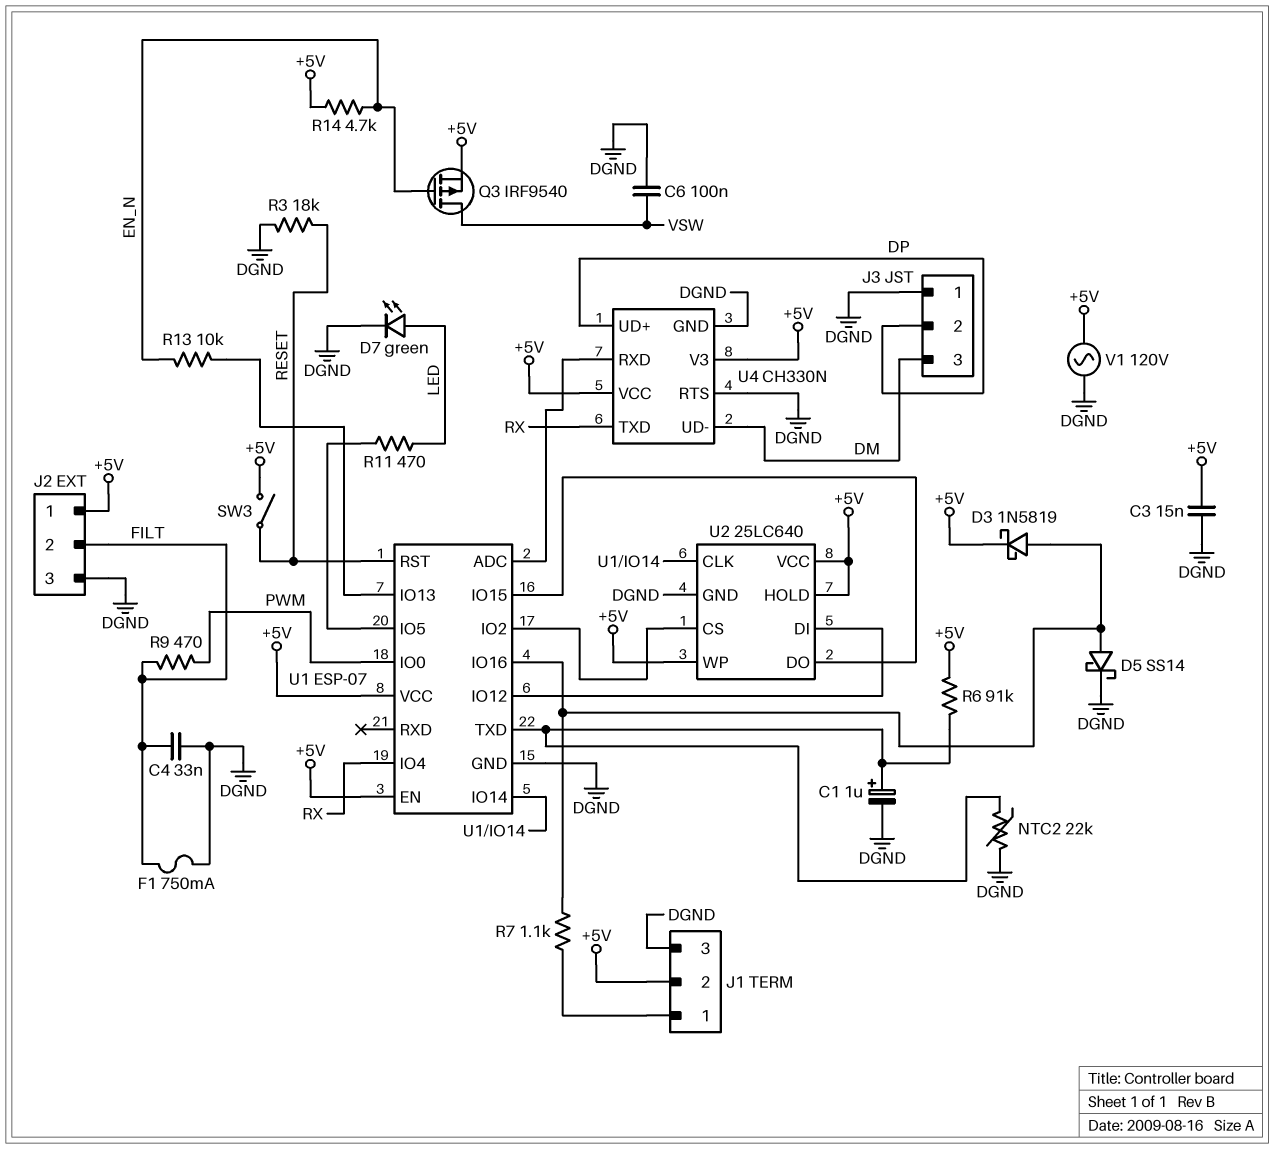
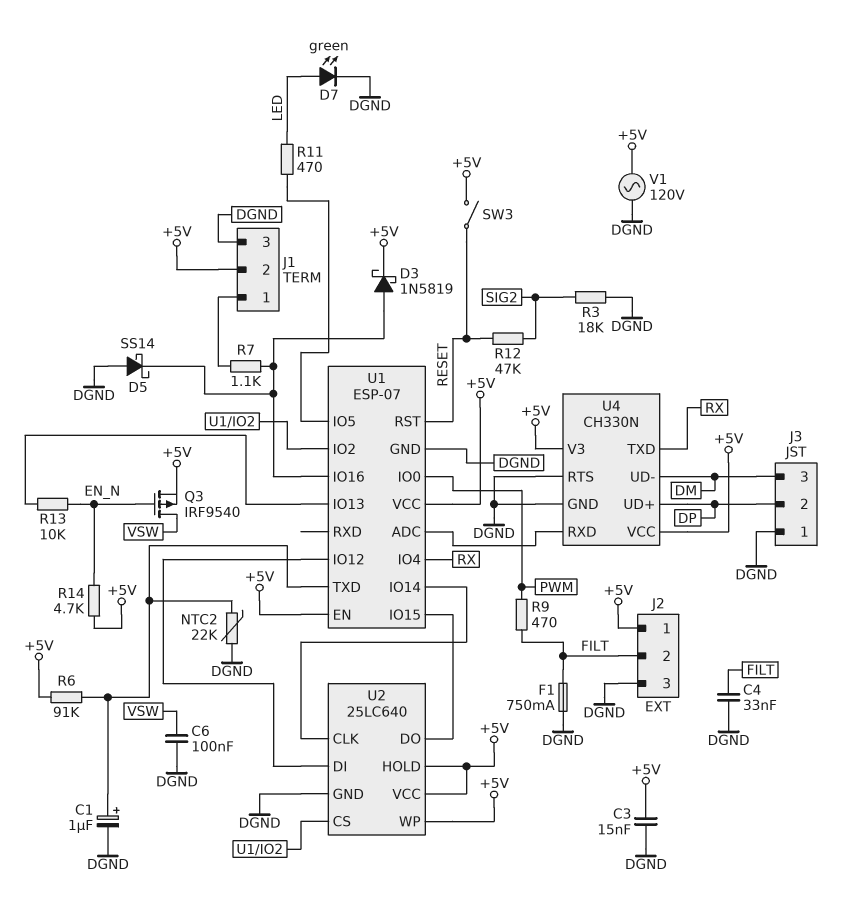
D5: schottky SS14 (A U1/IO16, K DGND) -> schottky SS14 (A DGND, K U1/IO16)
R3: 18k (DGND, RESET) -> 18k (DGND, SIG2)
R12: none -> 47k (RESET, SIG2)

